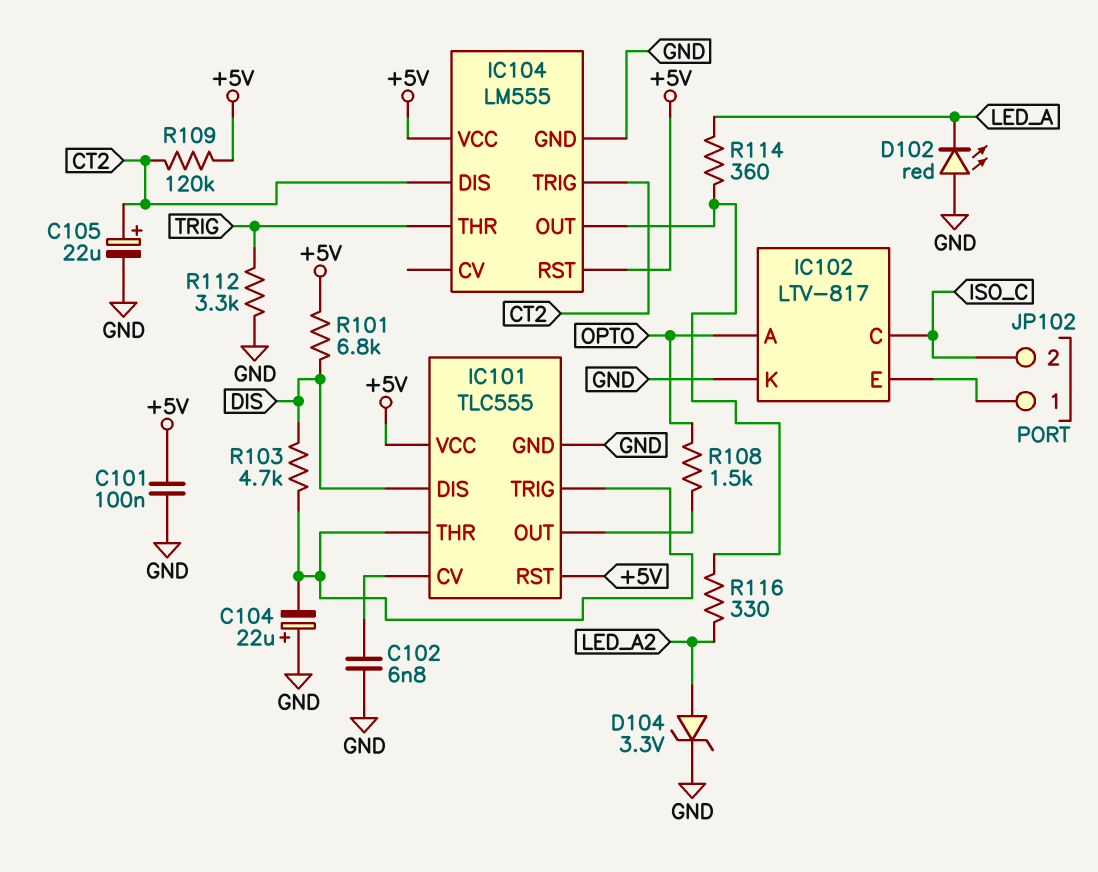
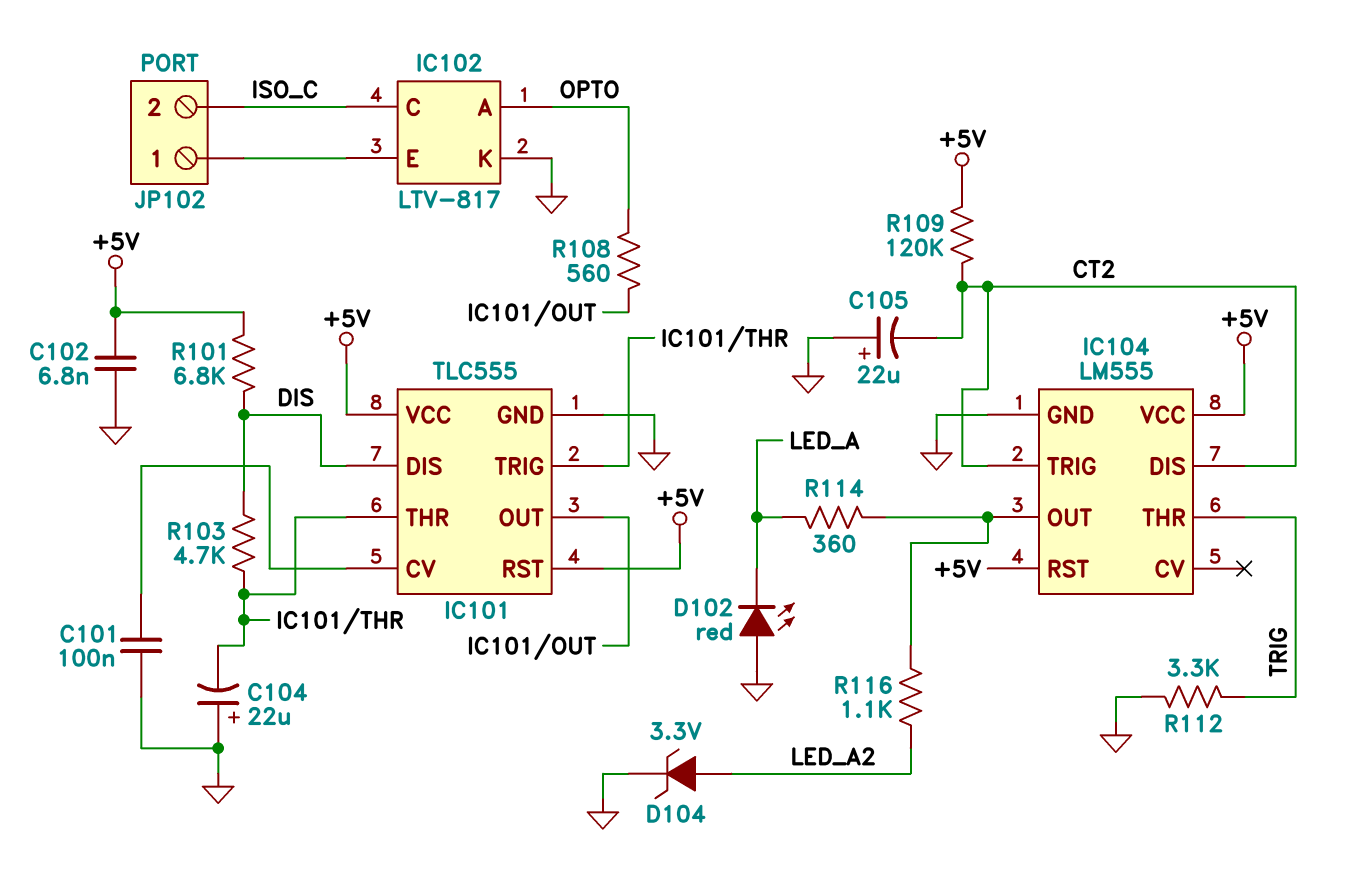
C101: 100nF (+5V, GND) -> 100nF (GND, IC101/CV)
C102: 6.8nF (GND, IC101/CV) -> 6.8nF (+5V, GND)
C105: 22uF (plus CT2, minus GND) -> 22uF (plus GND, minus CT2)
R108: 1.5k (IC101/OUT, OPTO) -> 560 (IC101/OUT, OPTO)
R116: 330 (IC104/OUT, LED_A2) -> 1.1k (IC104/OUT, LED_A2)

